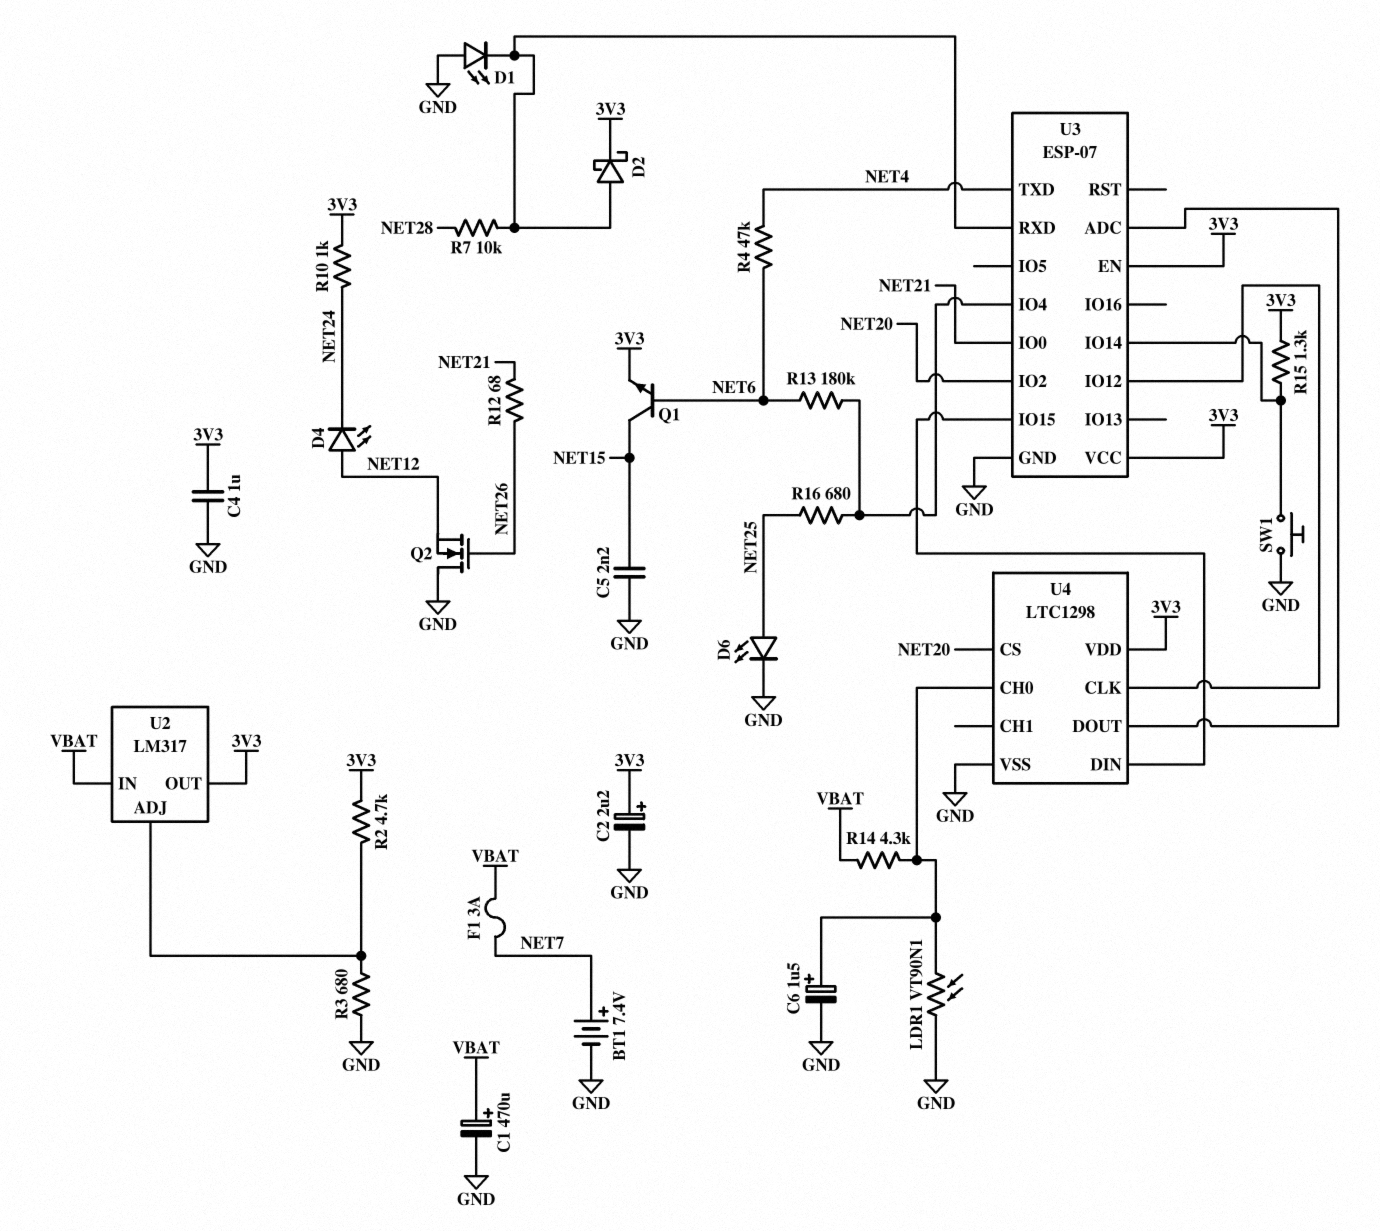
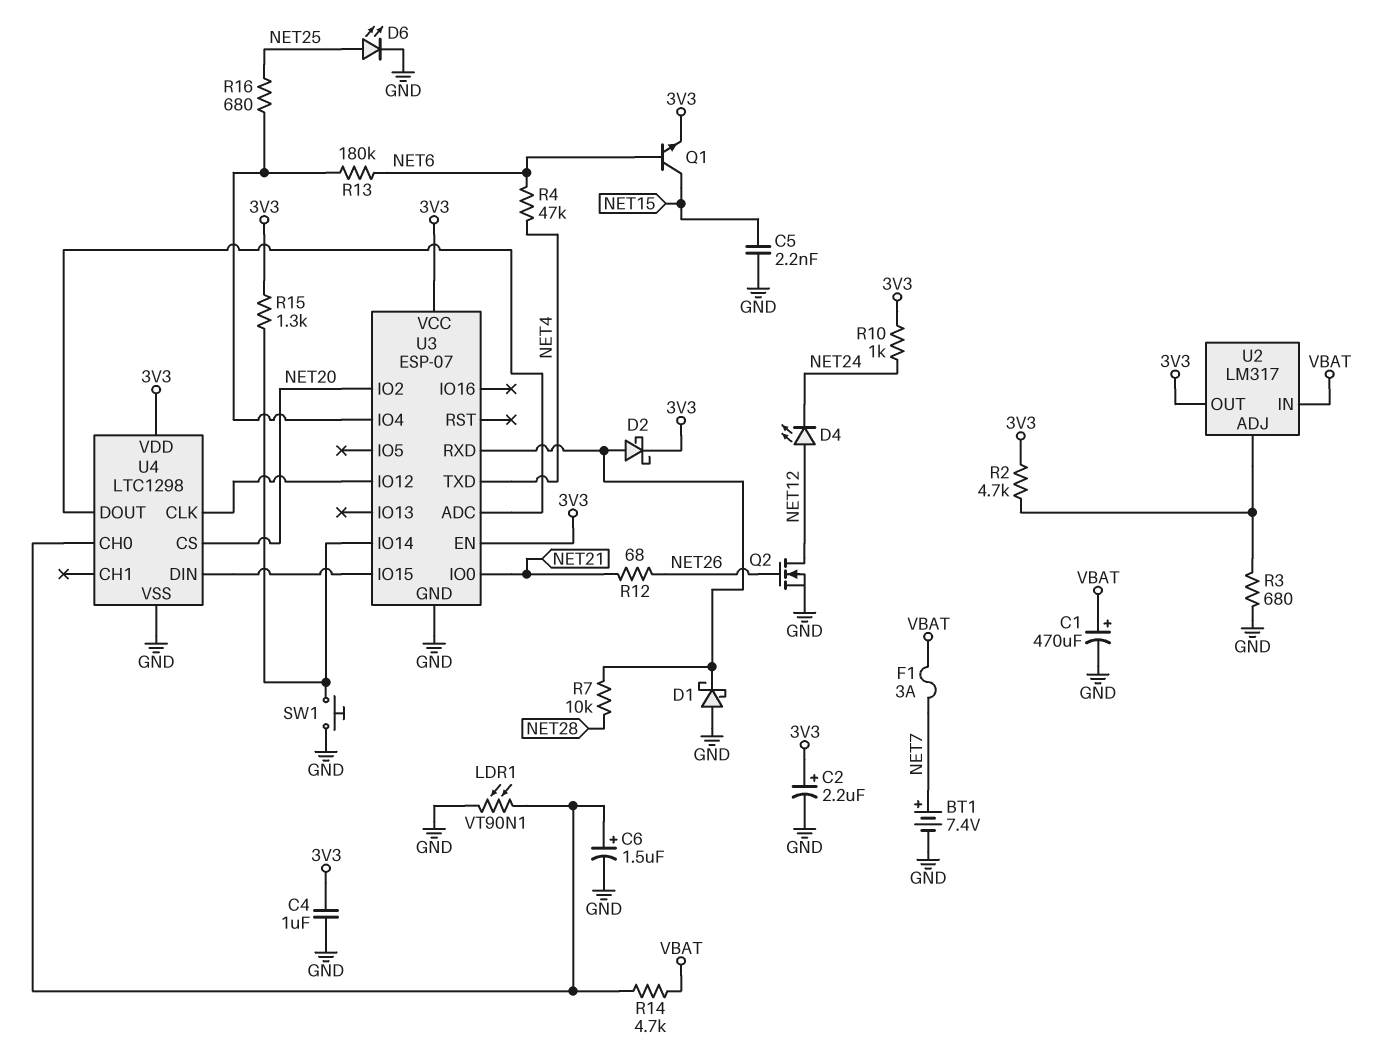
D1: LED (A GND, K U3/RXD) -> schottky (A GND, K U3/RXD)
Q2: NMOS (G NET26, D GND, S NET12) -> NMOS (G NET26, D NET12, S GND)
R14: 4.3k (U4/CH0, VBAT) -> 4.7k (U4/CH0, VBAT)

